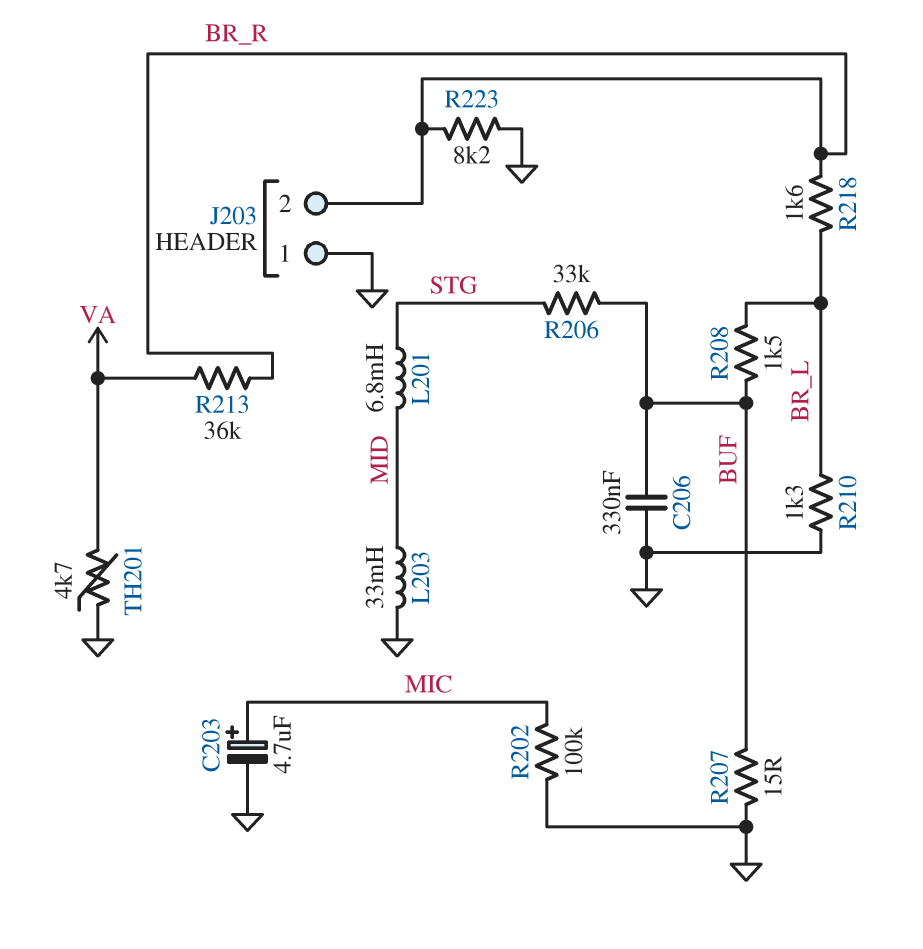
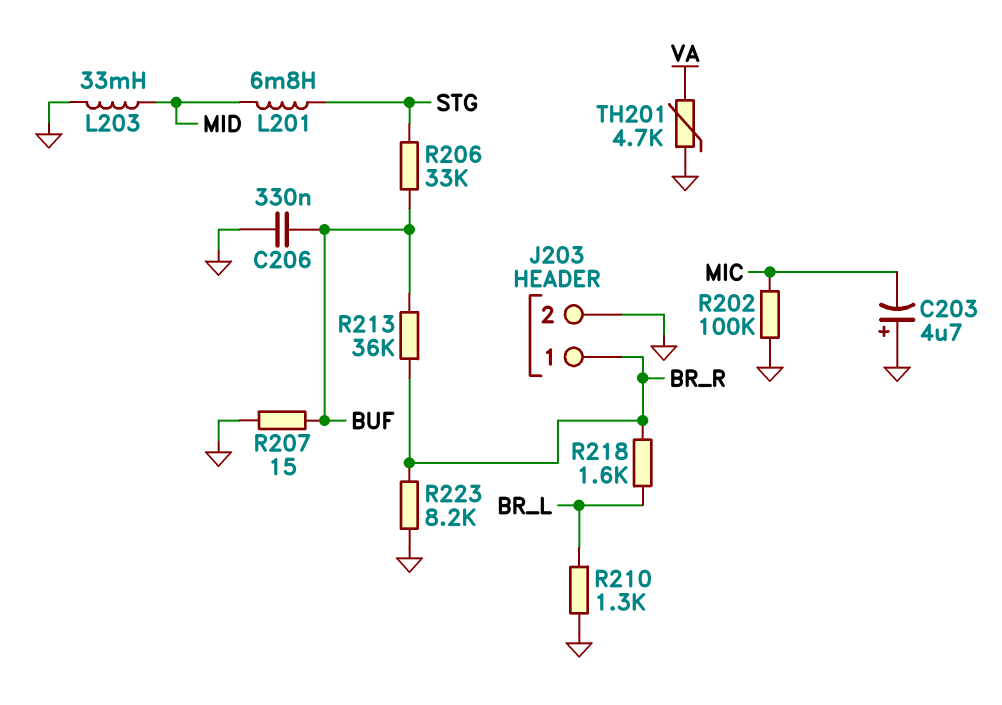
C203: 4.7uF (plus MIC, minus GND) -> 4.7uF (plus GND, minus MIC)
J203 pin 1: GND -> BR_R
J203 pin 2: BR_R -> GND
R208: 1.5k (BR_L, BUF) -> none
R213: 36k (BR_R, VA) -> 36k (BR_R, BUF)

